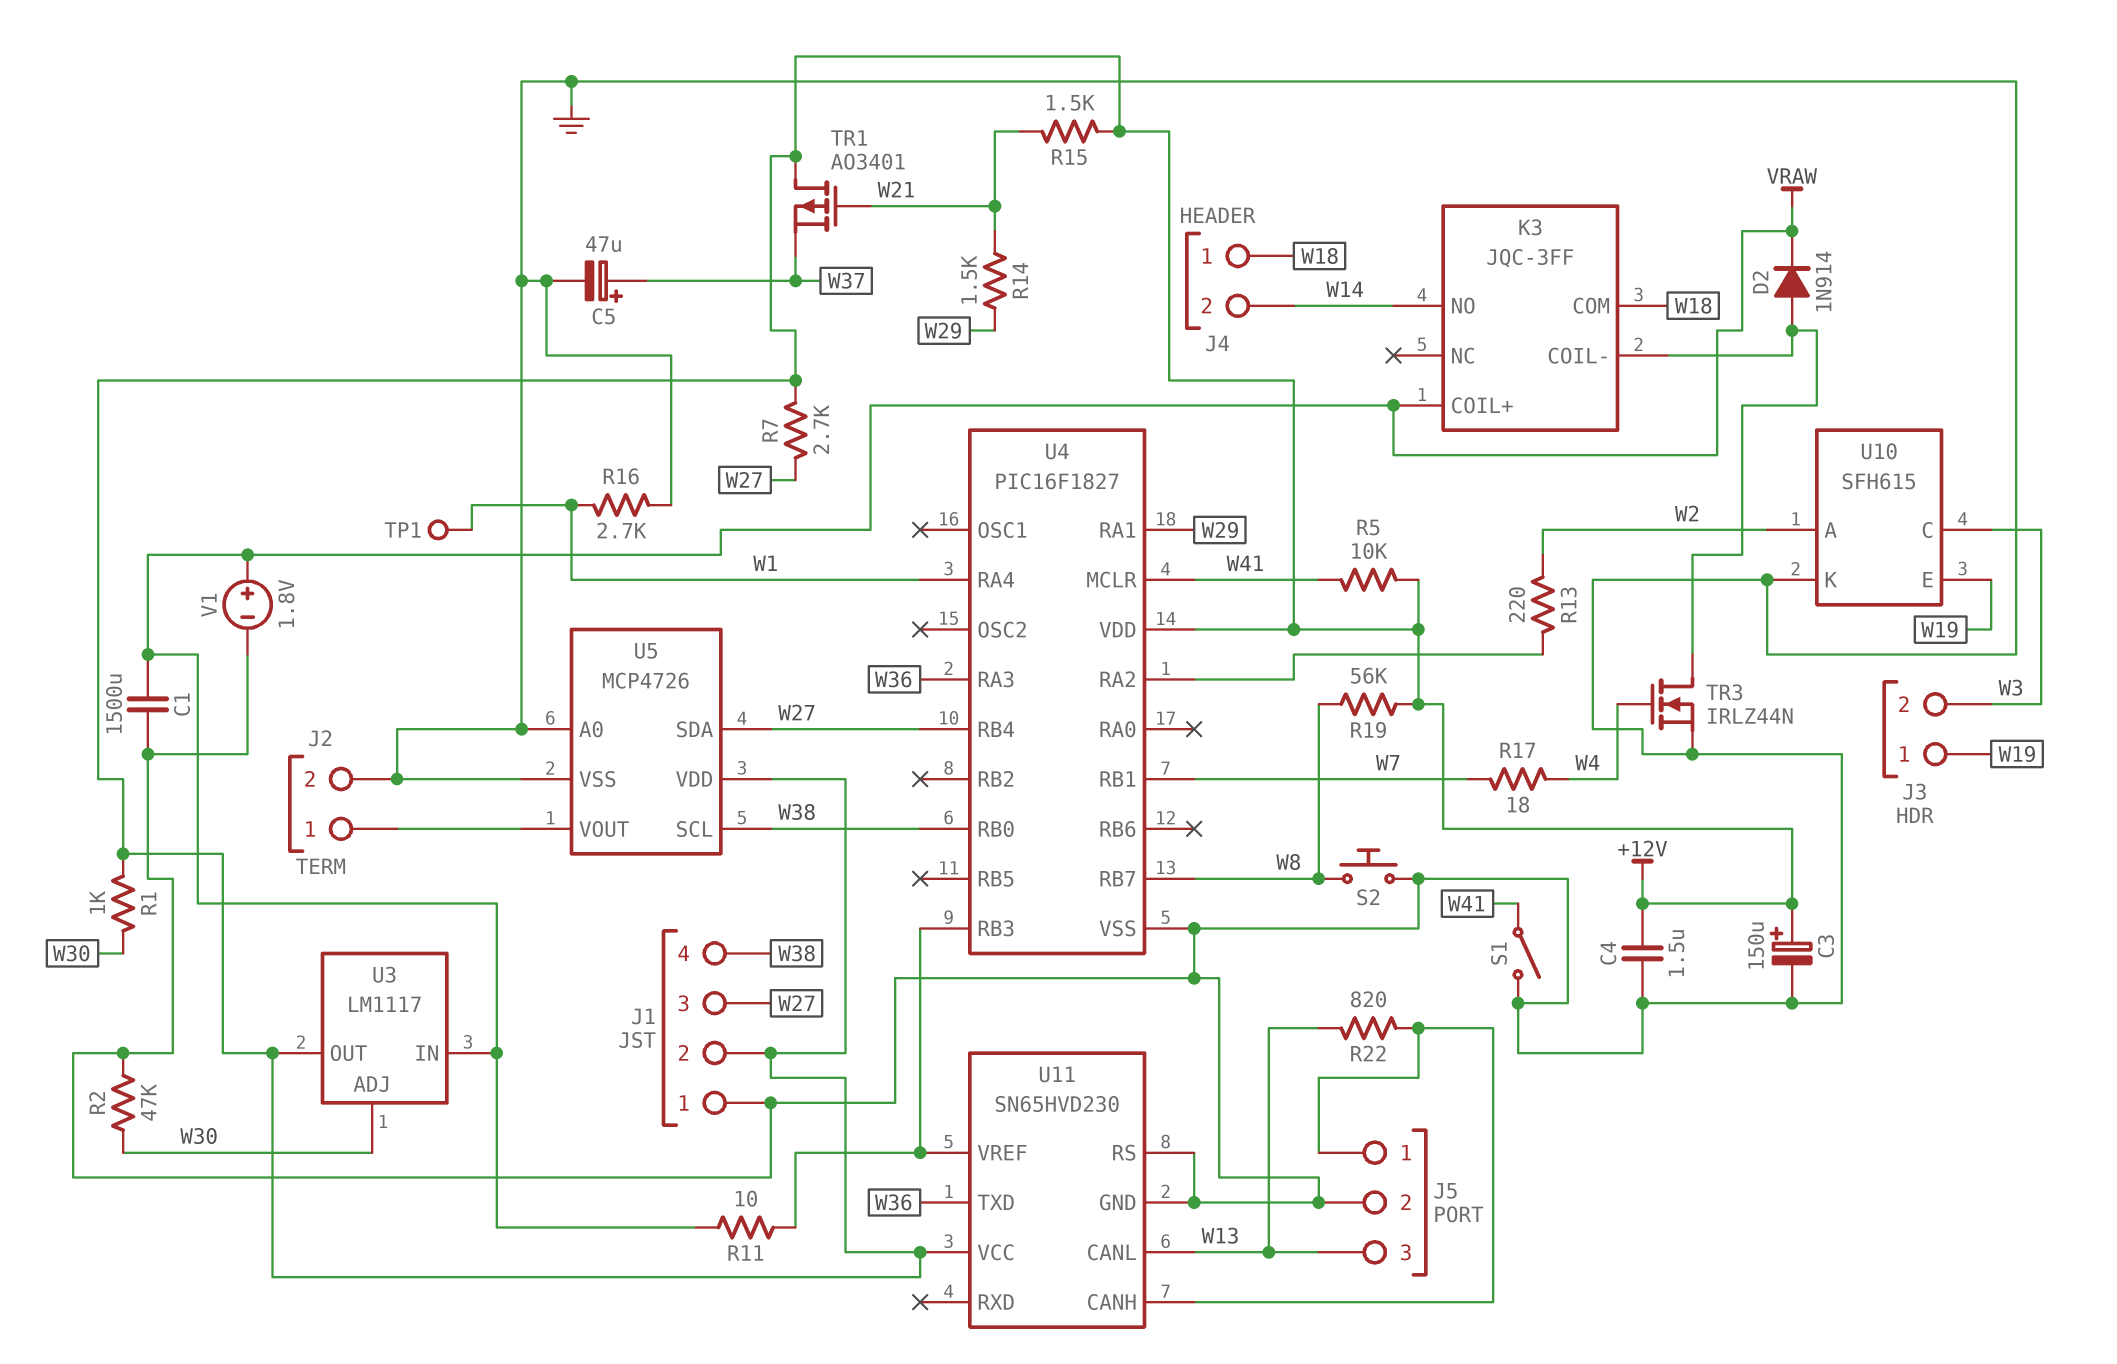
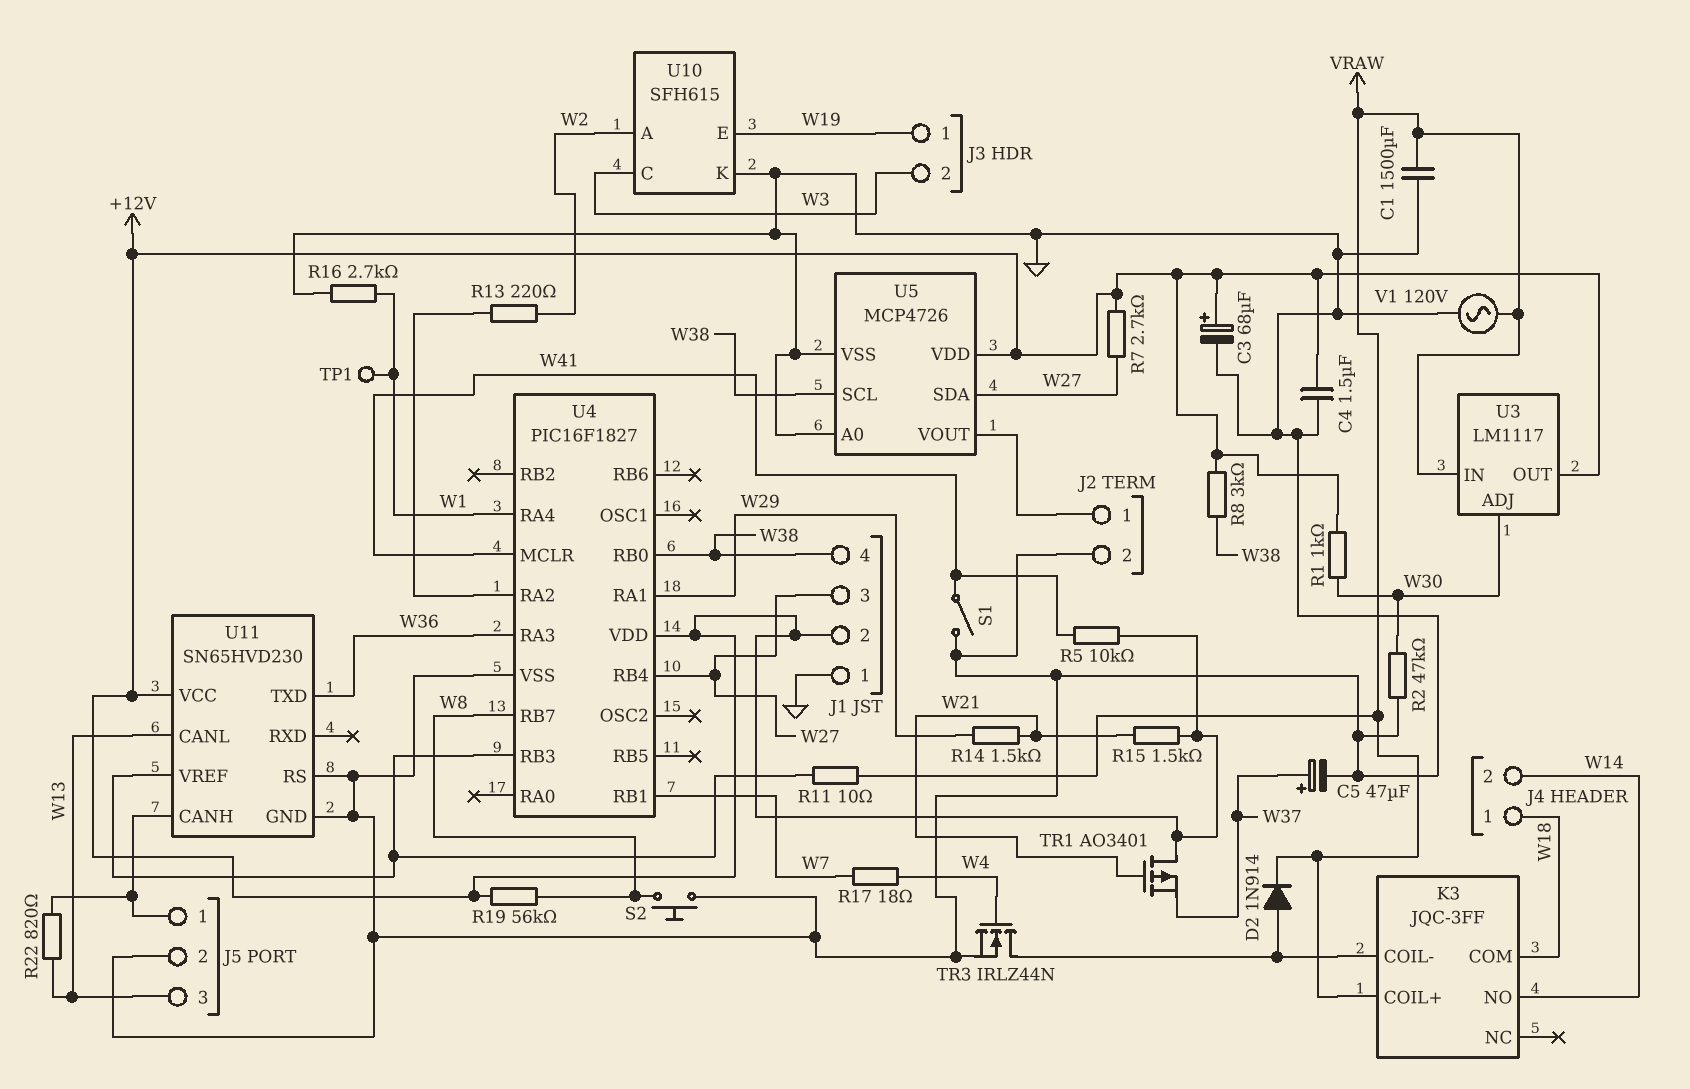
C3: 150uF (plus +12V, minus GND) -> 68uF (plus +12V, minus GND)
R8: none -> 3k (+12V, W38)
V1: 1.8V (plus VRAW, minus GND) -> AC 120V (GND, VRAW)

